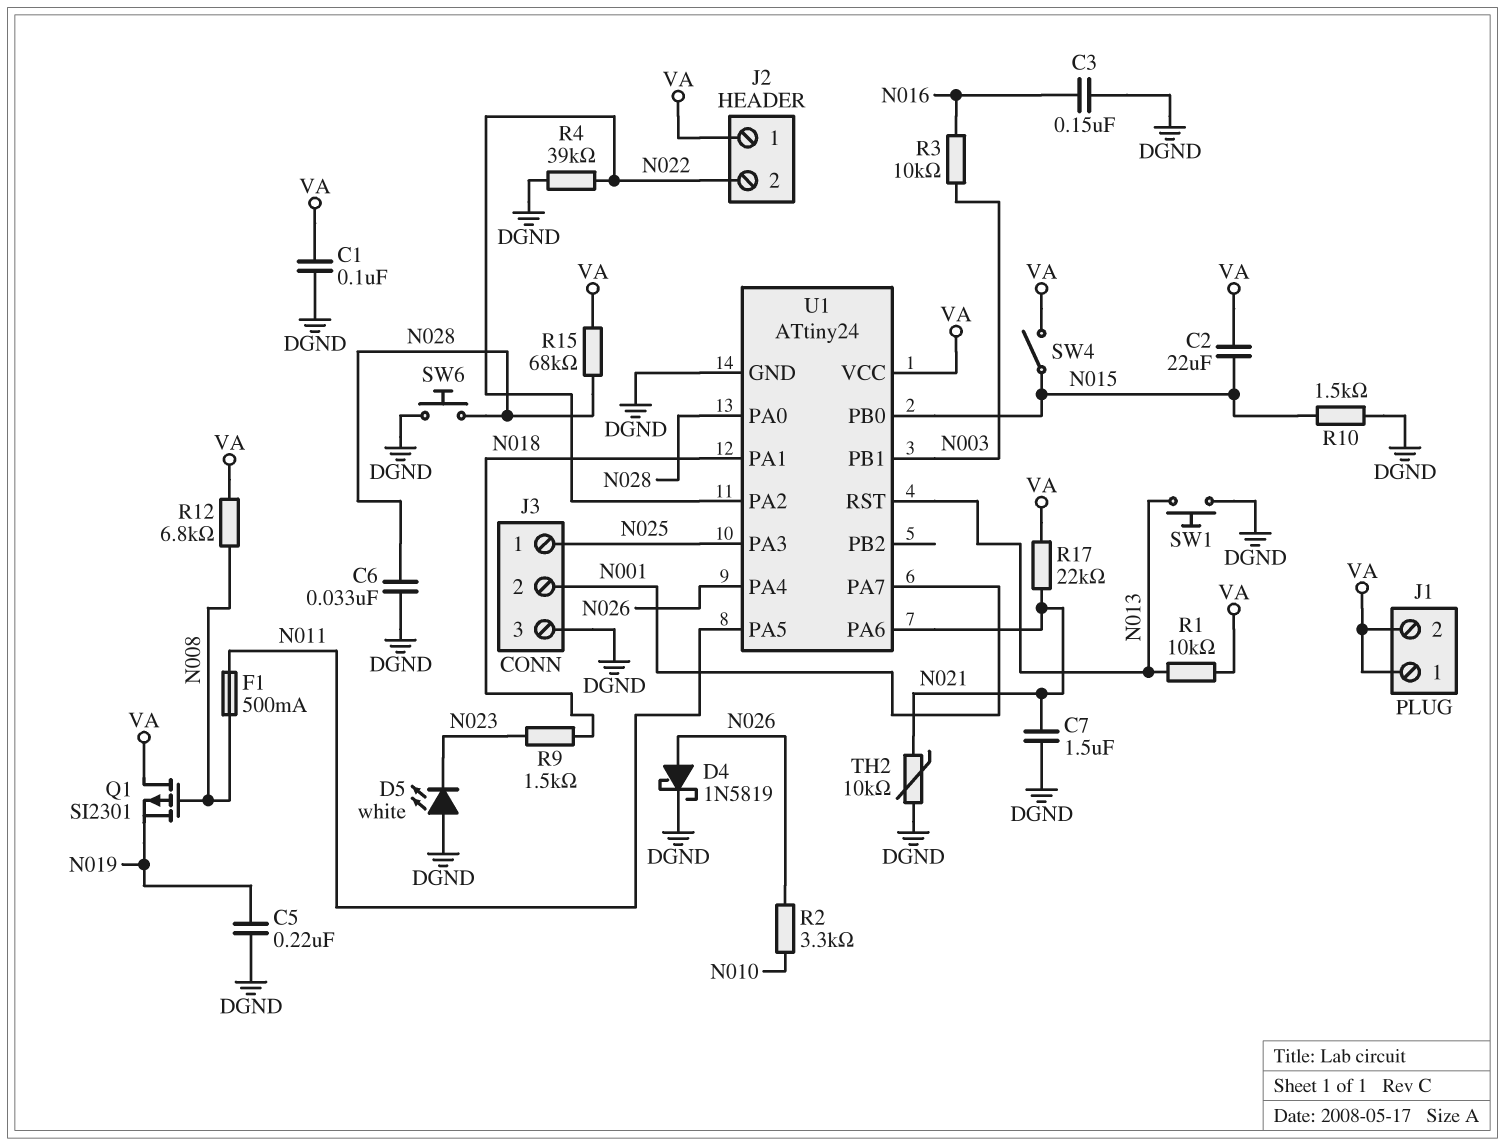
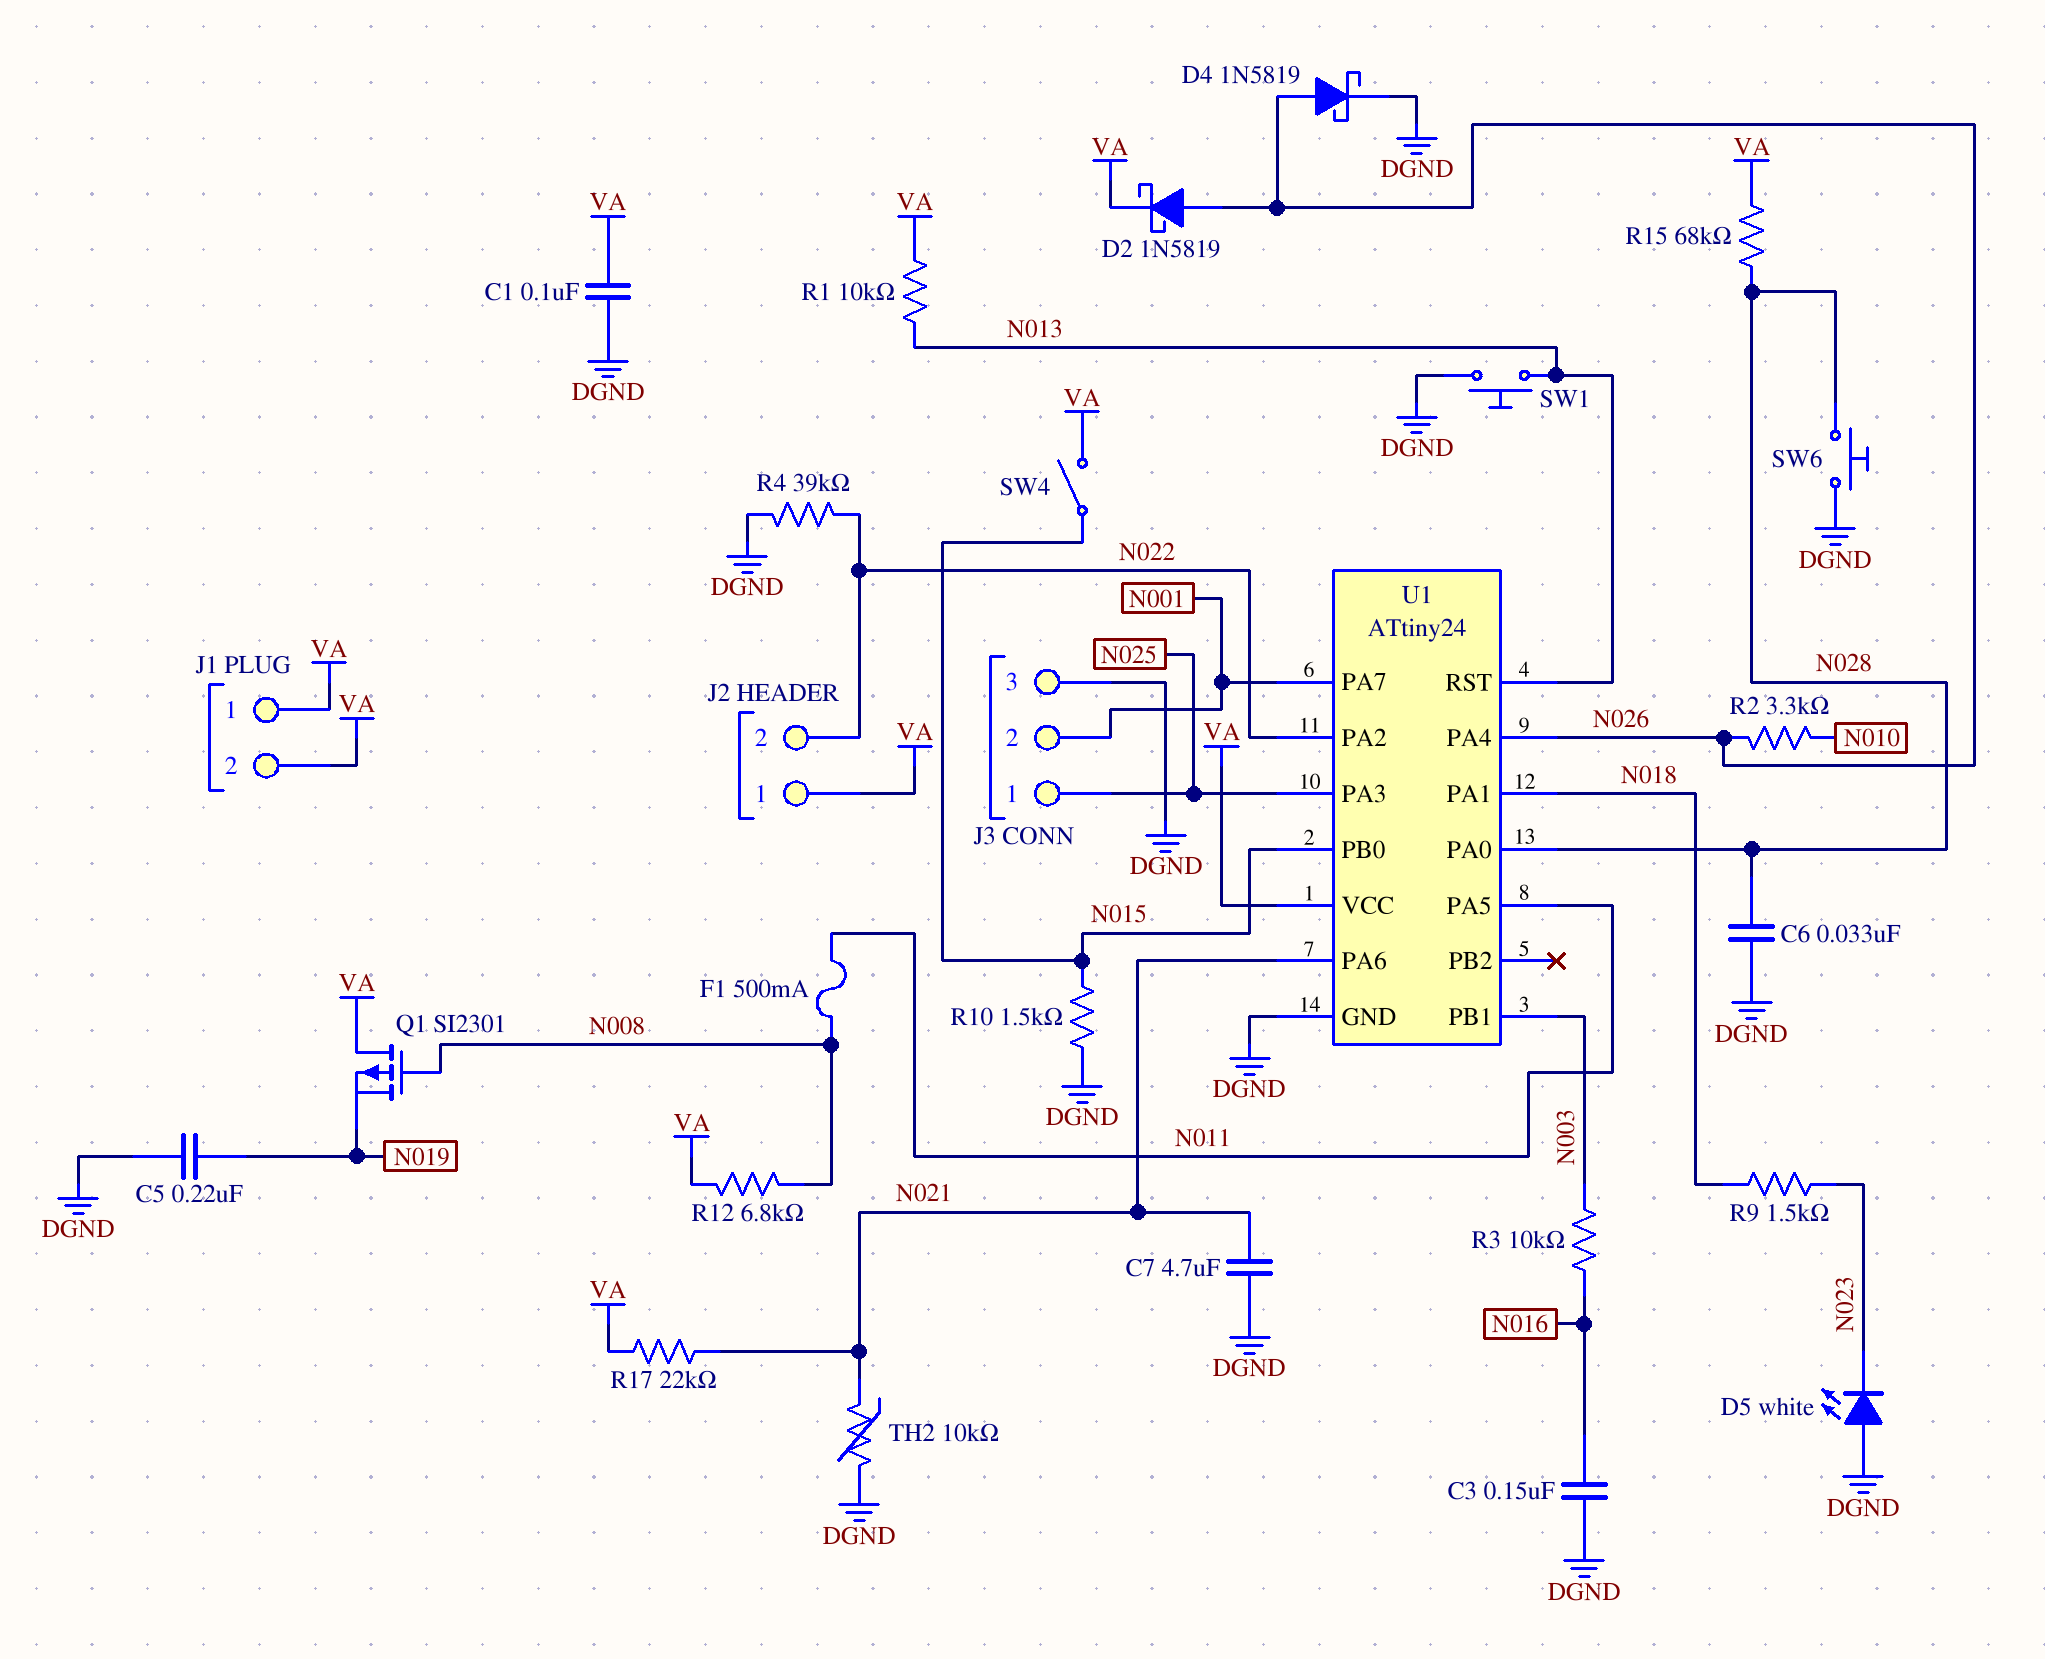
C2: 22uF (N015, VA) -> none
C7: 1.5uF (DGND, N021) -> 4.7uF (DGND, N021)
D2: none -> schottky 1N5819 (A N026, K VA)

